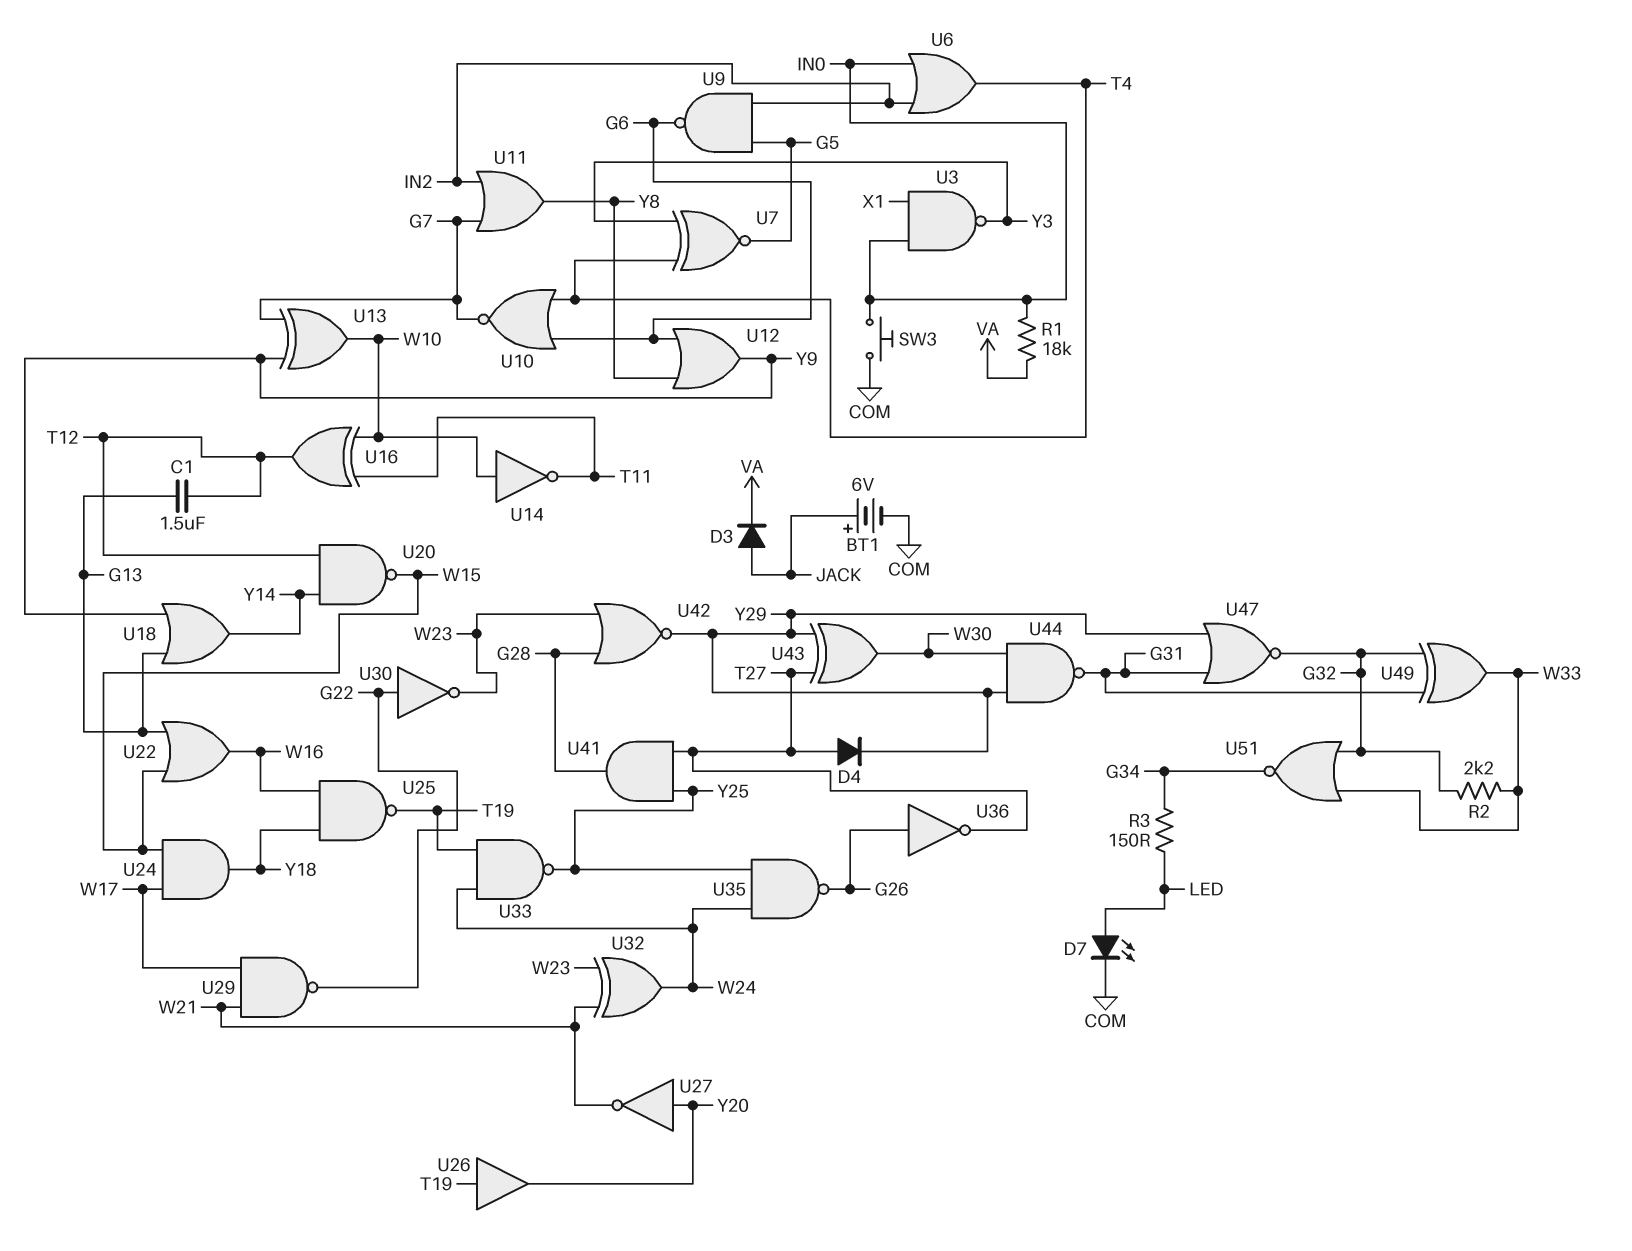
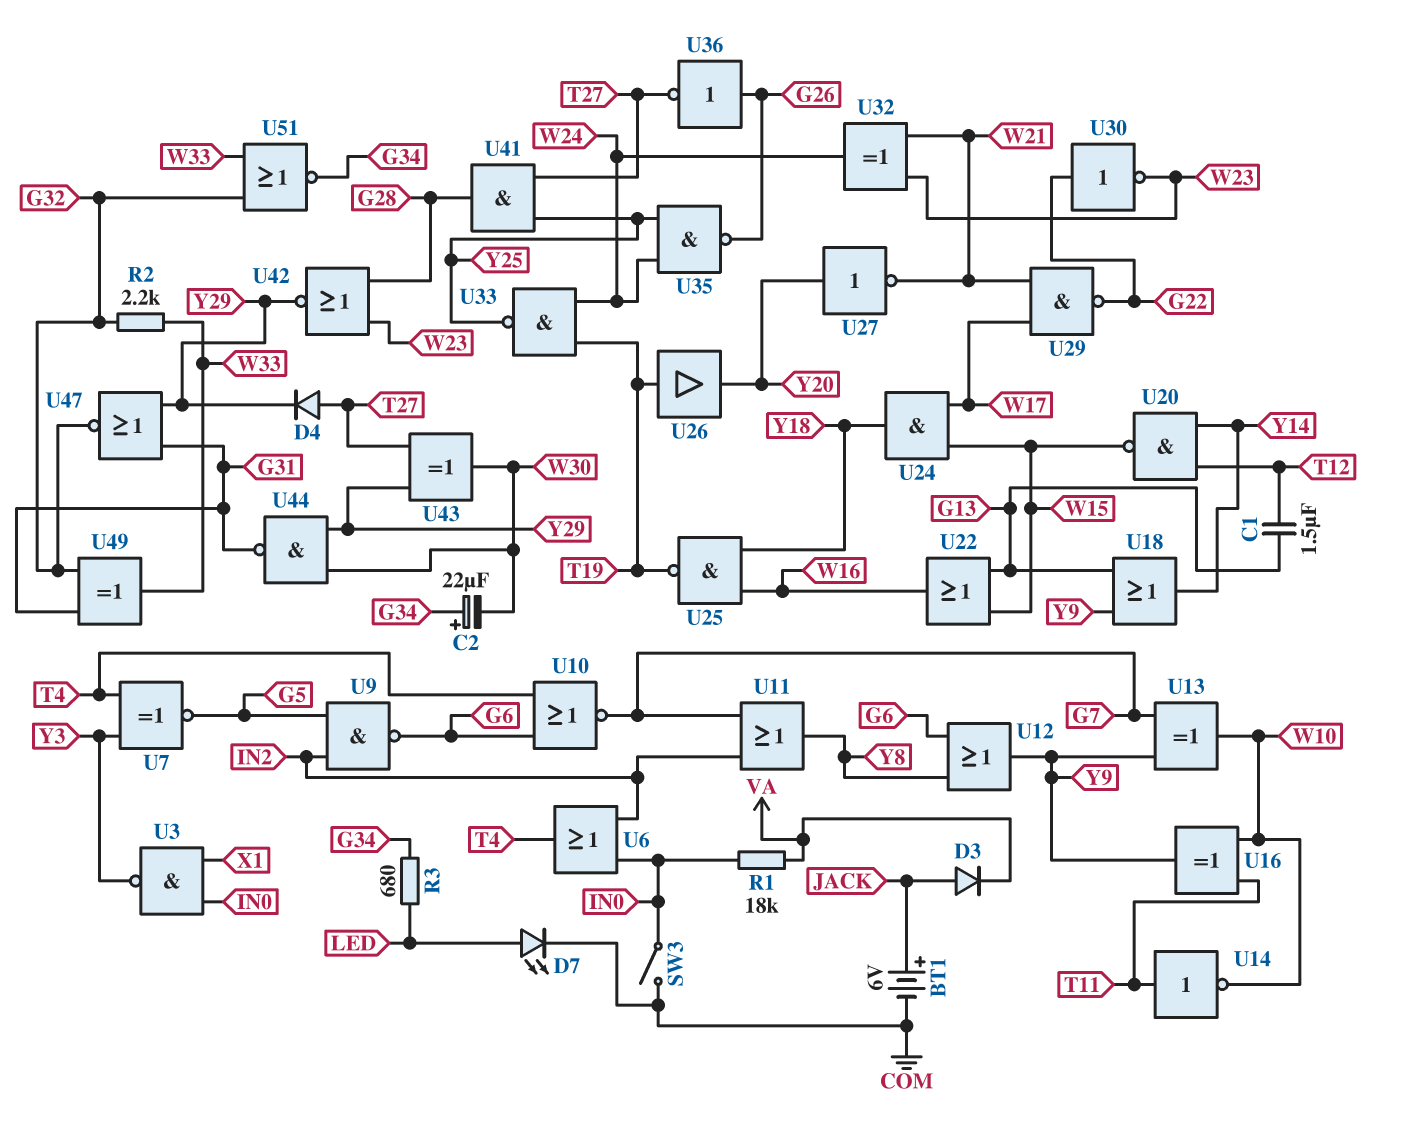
C2: none -> 22uF (plus G34, minus W30)
R3: 150 (G34, LED) -> 680 (G34, LED)
SW3: button (COM, IN0) -> switch (COM, IN0)
U14: NOT (in W10, out T11) -> NOT (in T11, out W10)
U16: XOR (in T11, in W10, out T12) -> XOR (in T11, in W10, out Y9)

